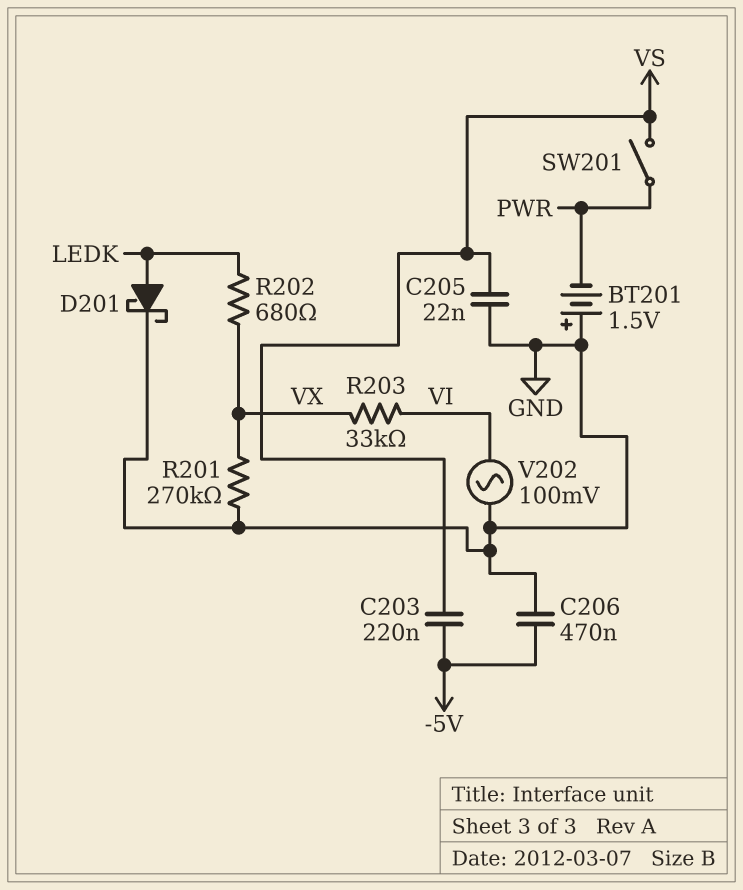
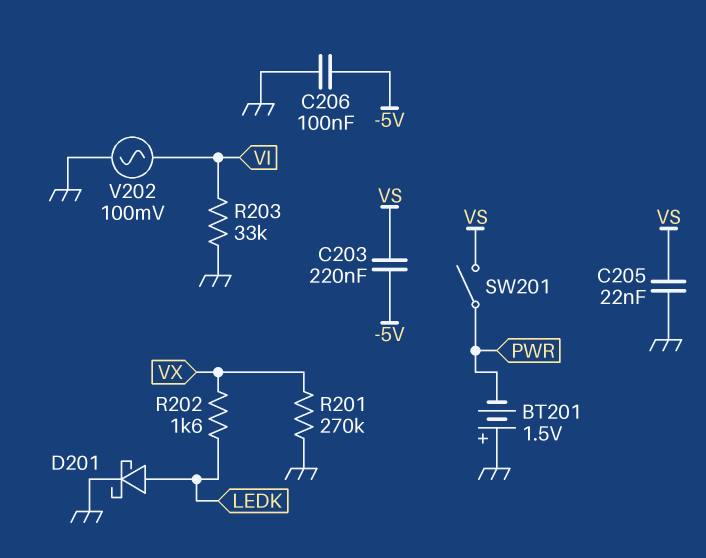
C206: 470nF (-5V, GND) -> 100nF (-5V, GND)
R202: 680 (LEDK, VX) -> 1.6k (LEDK, VX)
R203: 33k (VI, VX) -> 33k (GND, VI)

